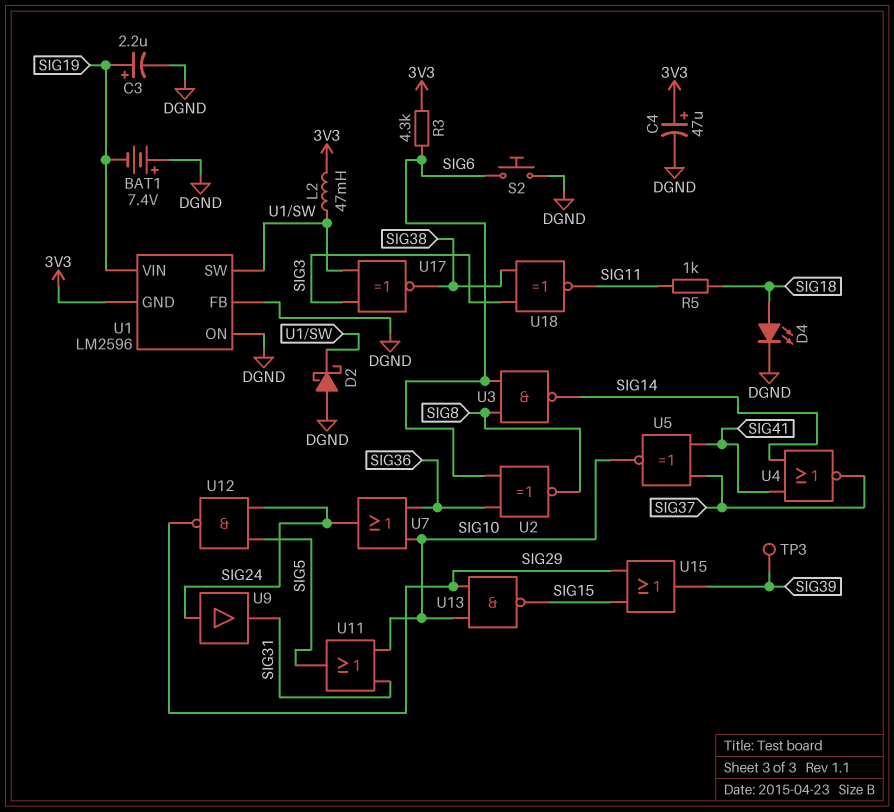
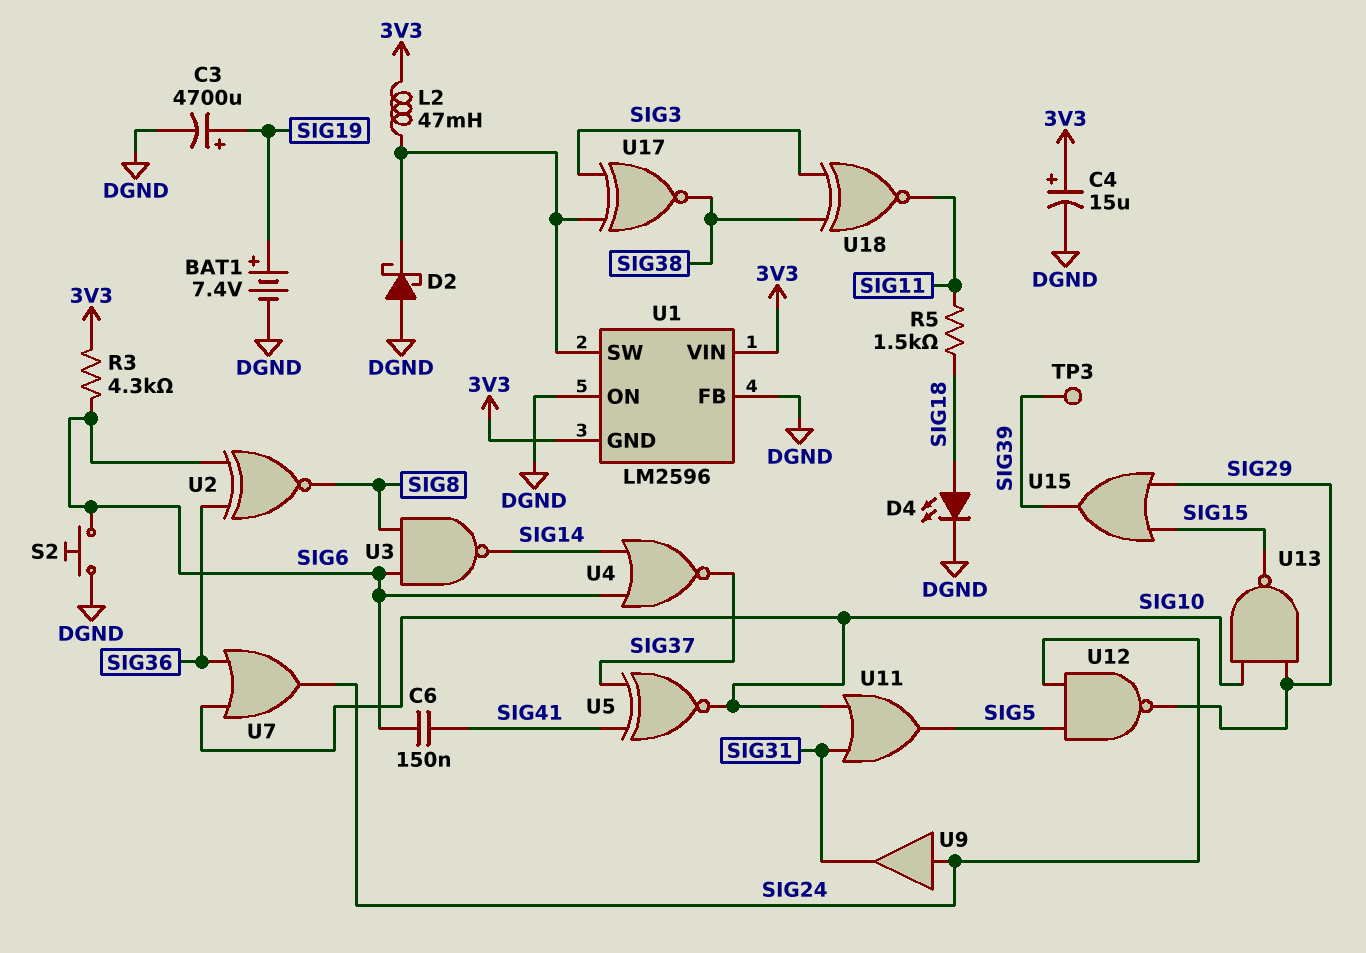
BAT1: 7.4V (plus DGND, minus SIG19) -> 7.4V (plus SIG19, minus DGND)
C3: 2.2uF (plus SIG19, minus DGND) -> 4700uF (plus SIG19, minus DGND)
C4: 47uF (plus 3V3, minus DGND) -> 15uF (plus 3V3, minus DGND)
C6: none -> 150nF (SIG6, SIG41)
R5: 1k (SIG11, SIG18) -> 1.5k (SIG11, SIG18)
U1 pin VIN: SIG19 -> 3V3
U4: NOR (in SIG14, in SIG41, out SIG37) -> NOR (in SIG6, in SIG14, out SIG37)

